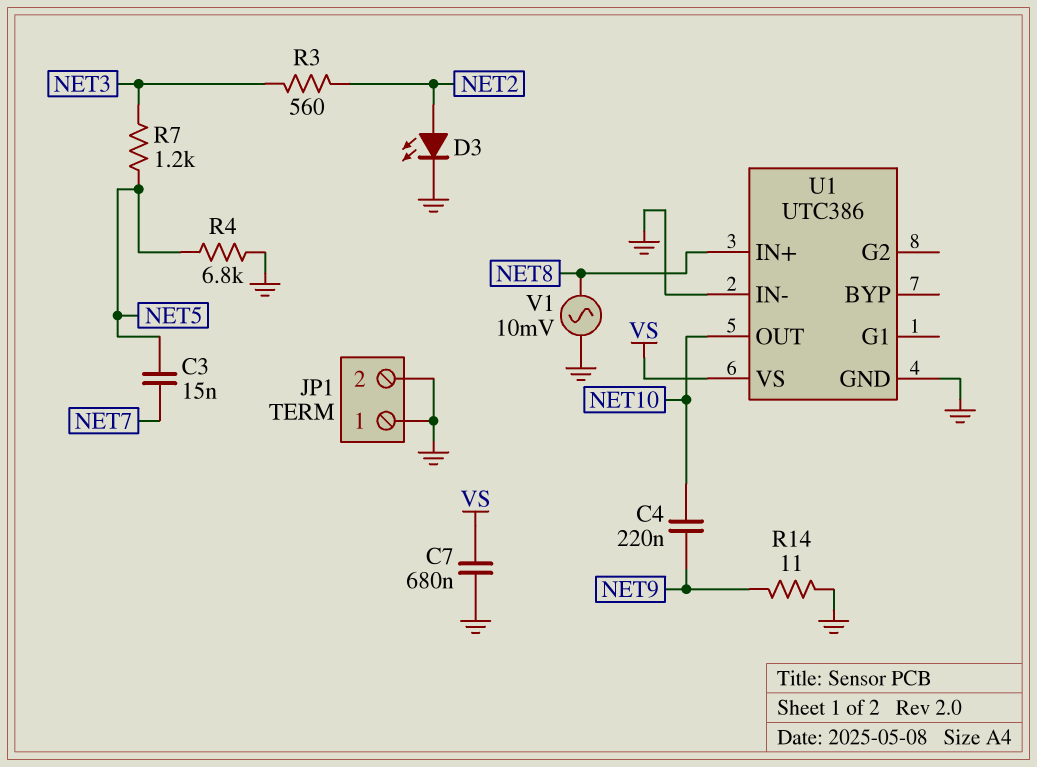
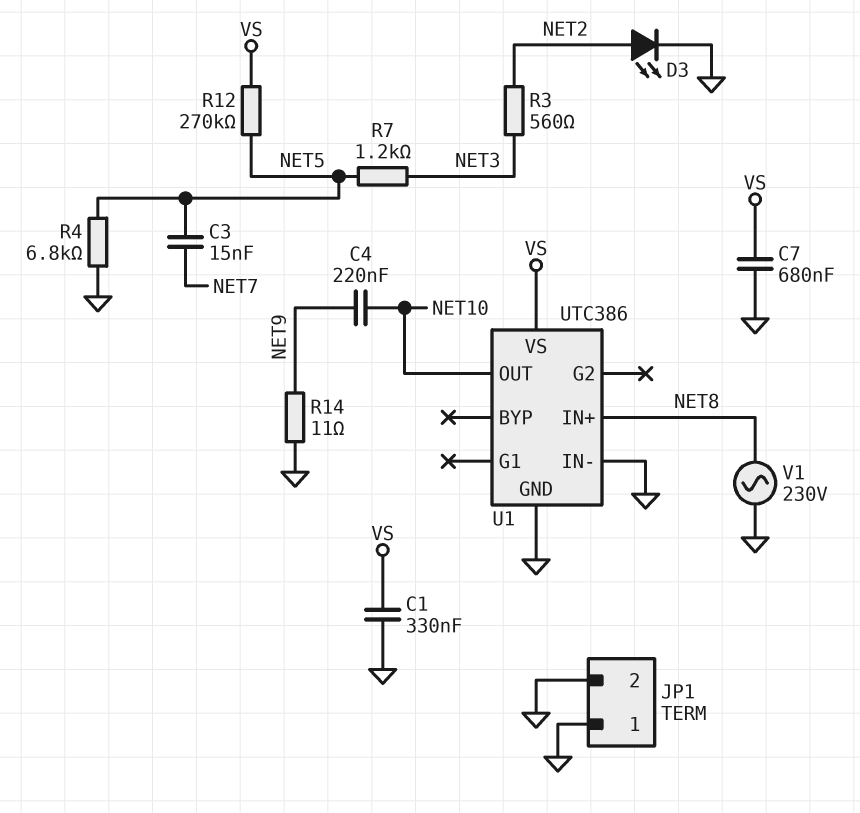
C1: none -> 330nF (GND, VS)
R12: none -> 270k (NET5, VS)
V1: AC 10mV (GND, NET8) -> AC 230V (GND, NET8)

